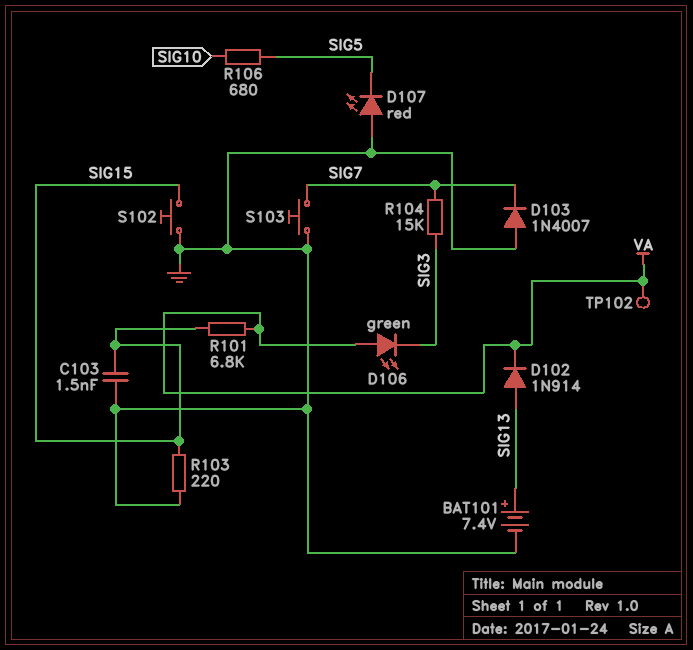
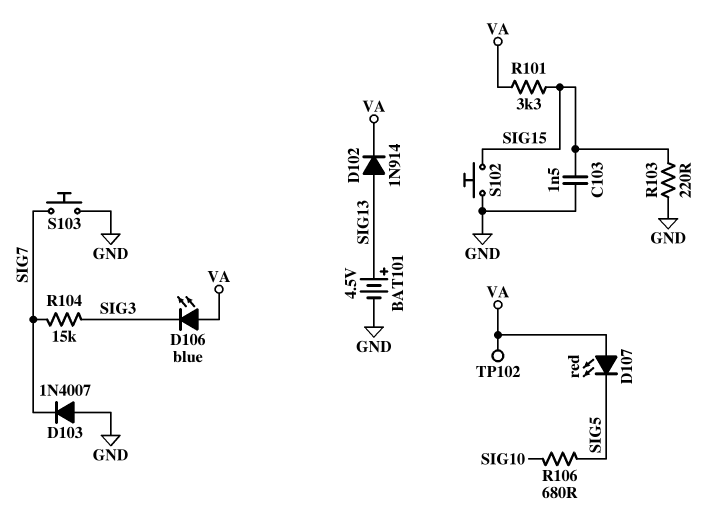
BAT101: 7.4V (plus SIG13, minus GND) -> 4.5V (plus SIG13, minus GND)
D106: LED green (A VA, K SIG3) -> LED blue (A VA, K SIG3)
D107: LED red (A GND, K SIG5) -> LED red (A VA, K SIG5)
R101: 6.8k (SIG15, VA) -> 3.3k (SIG15, VA)

